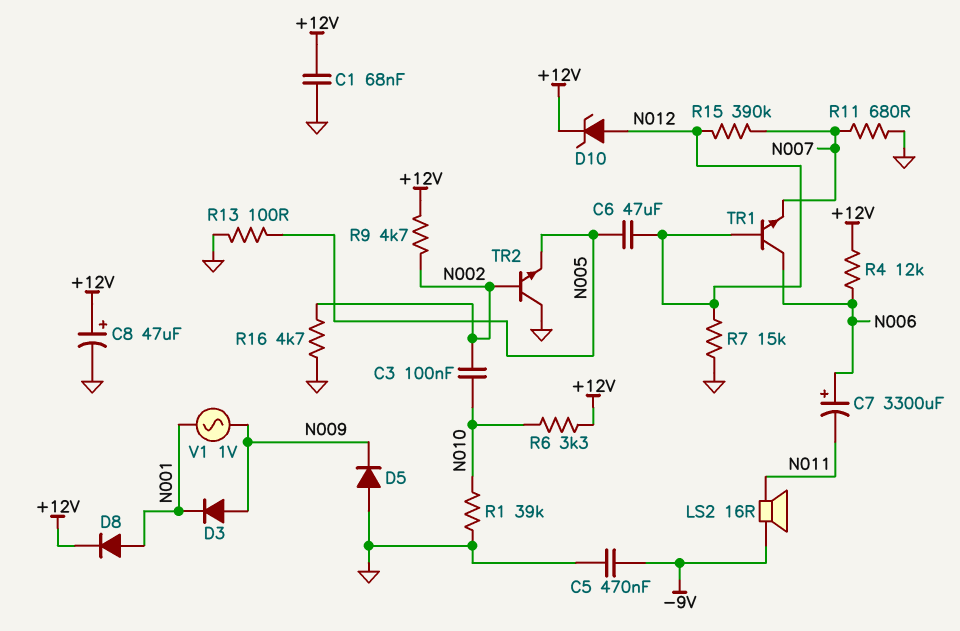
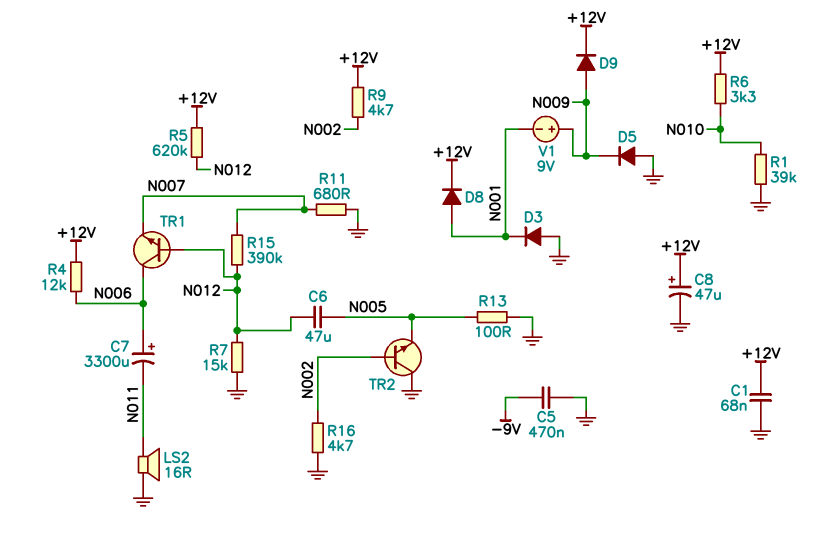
C3: 100nF (N002, N010) -> none
D3: diode (A N009, K N001) -> diode (A GND, K N001)
D9: none -> diode (A N009, K +12V)
D10: zener (A N012, K +12V) -> none
LS2: speaker 16R (-9V, N011) -> speaker 16R (GND, N011)
R5: none -> 620k (+12V, N012)
V1: AC 1V (N001, N009) -> 9V (plus N009, minus N001)

